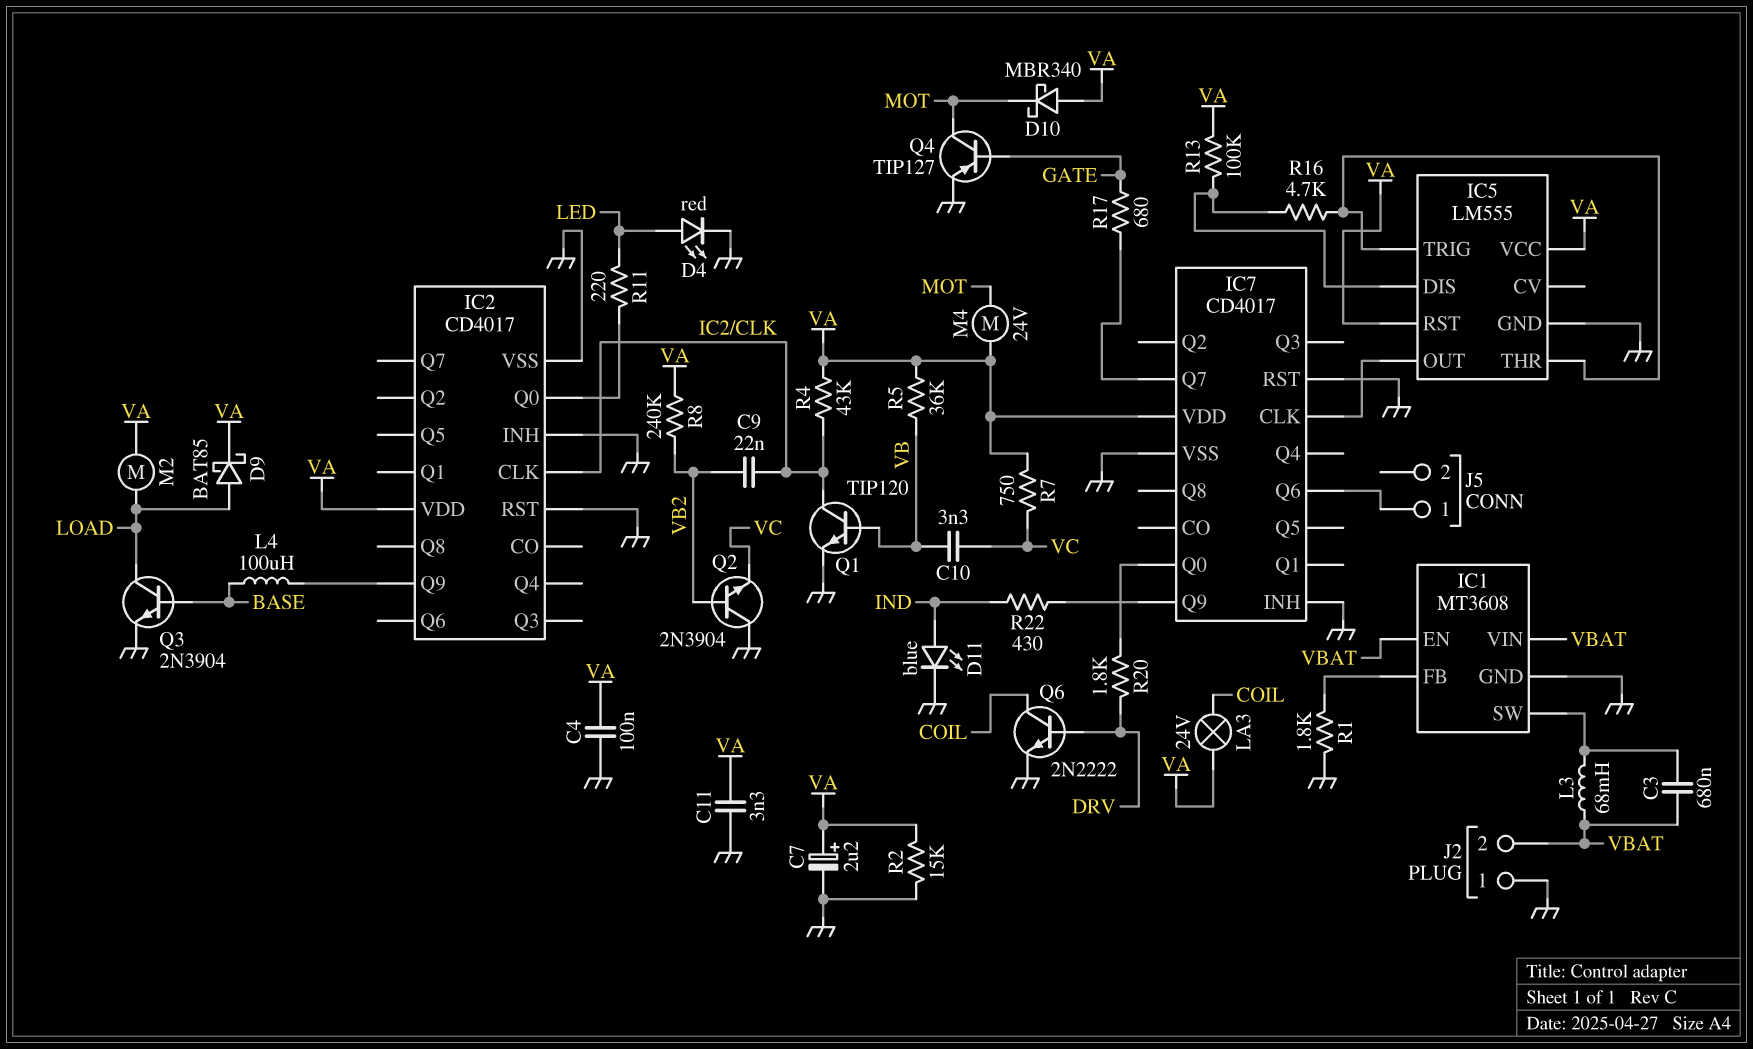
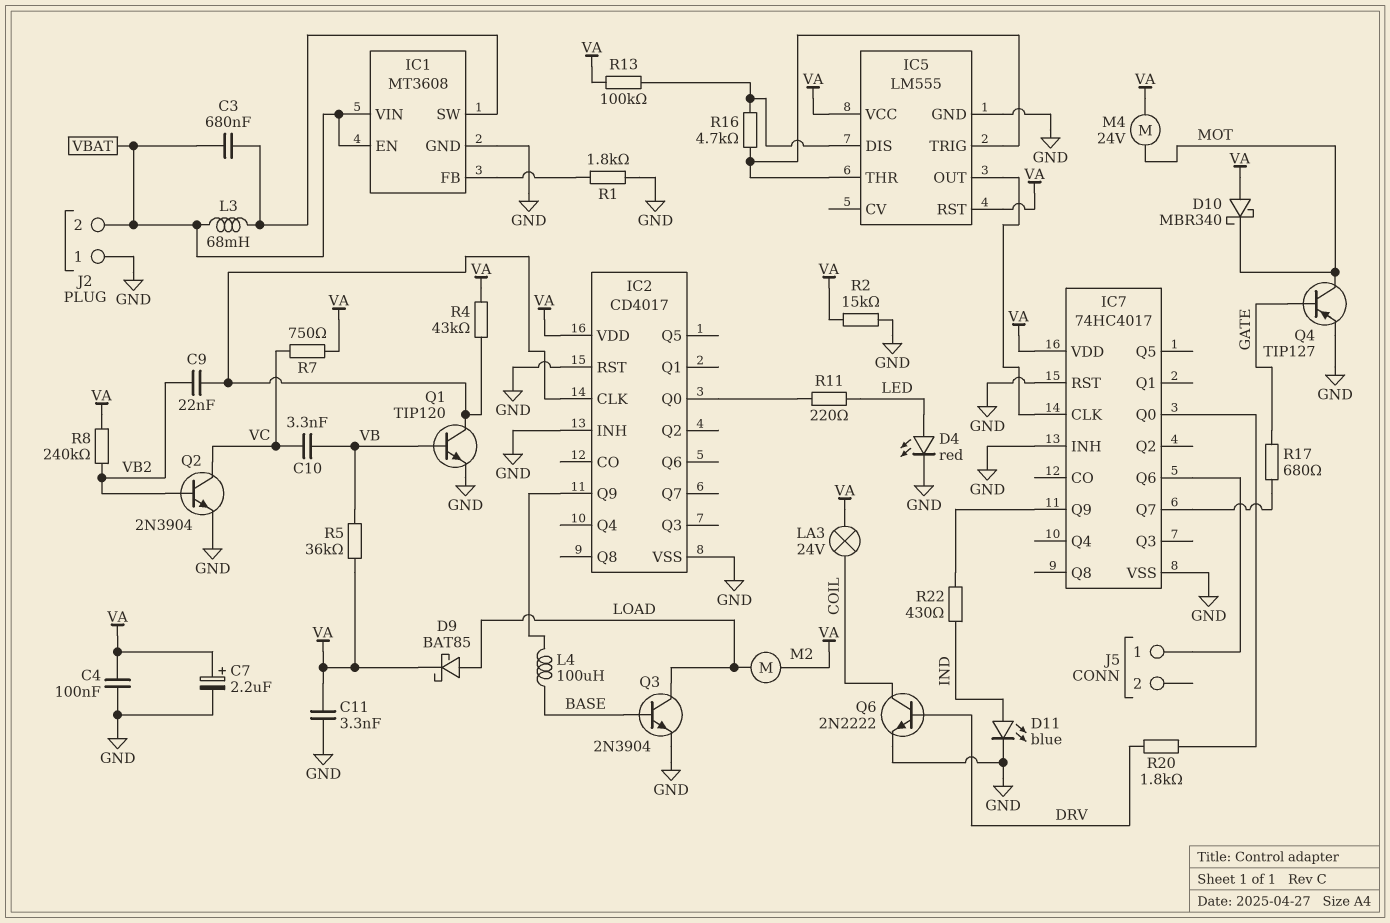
IC7: CD4017 -> 74HC4017
Q2: NPN 2N3904 (B VB2, C GND, E VC) -> NPN 2N3904 (B VB2, C VC, E GND)

